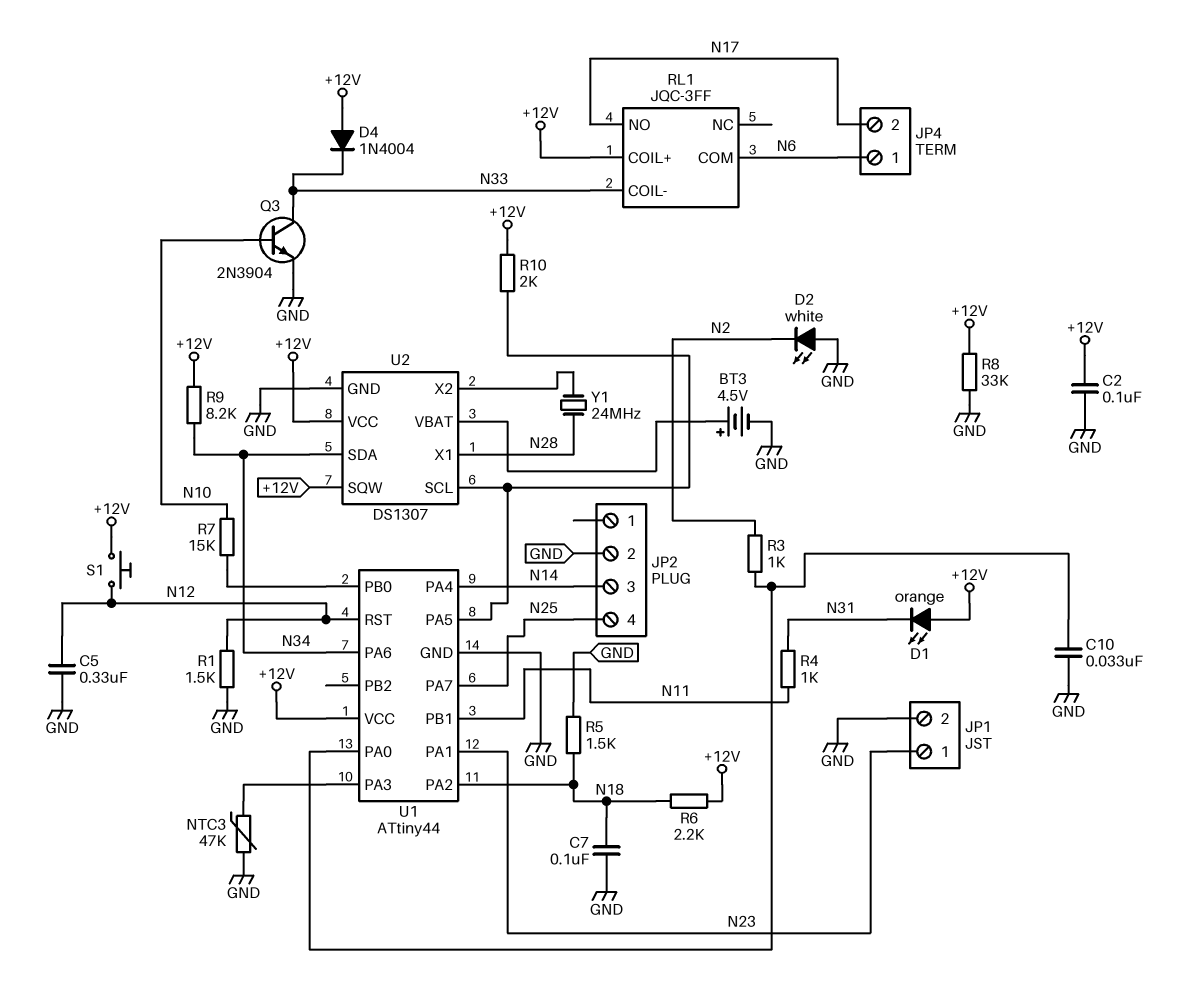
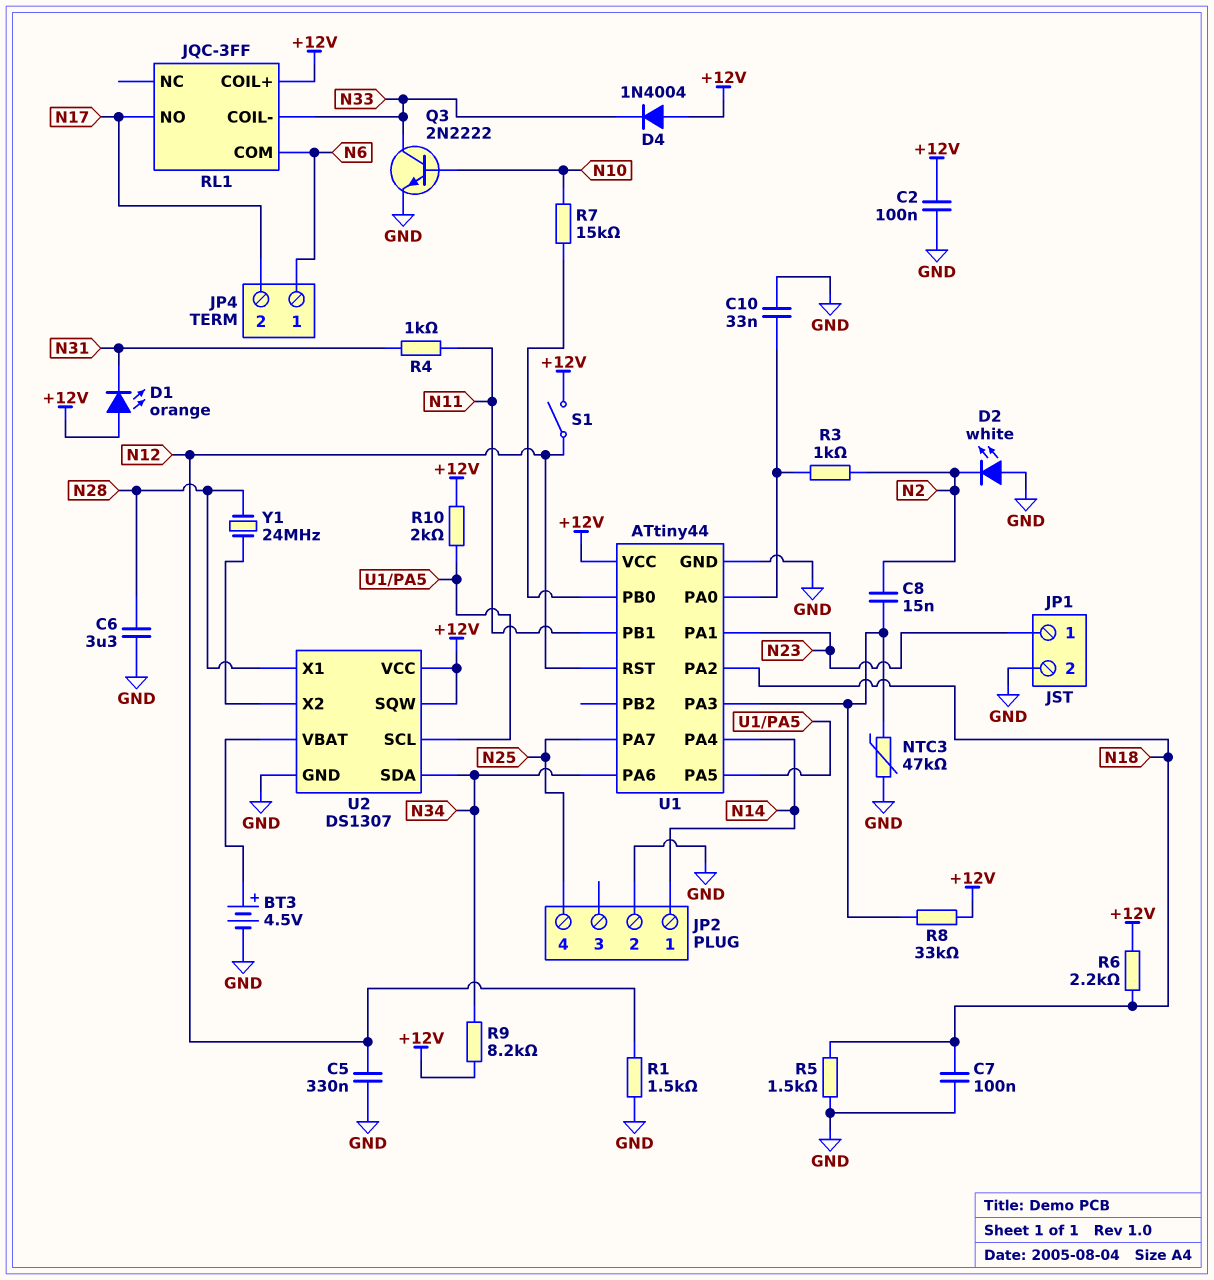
C6: none -> 3.3uF (GND, N28)
C8: none -> 15nF (N2, U1/PA3)
JP2 pin 1: none -> N14
JP2 pin 3: N14 -> none
Q3: NPN 2N3904 (B N10, C N33, E GND) -> NPN 2N2222 (B N10, C N33, E GND)
R8: 33k (+12V, GND) -> 33k (+12V, U1/PA3)
S1: button (+12V, N12) -> switch (+12V, N12)

